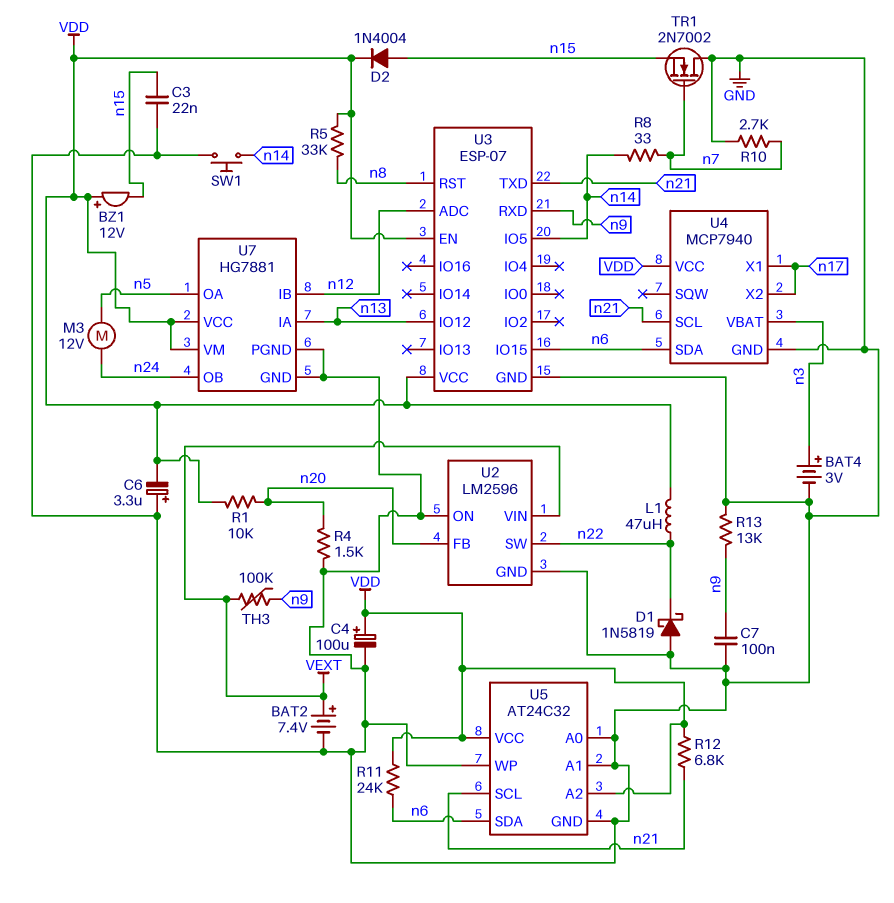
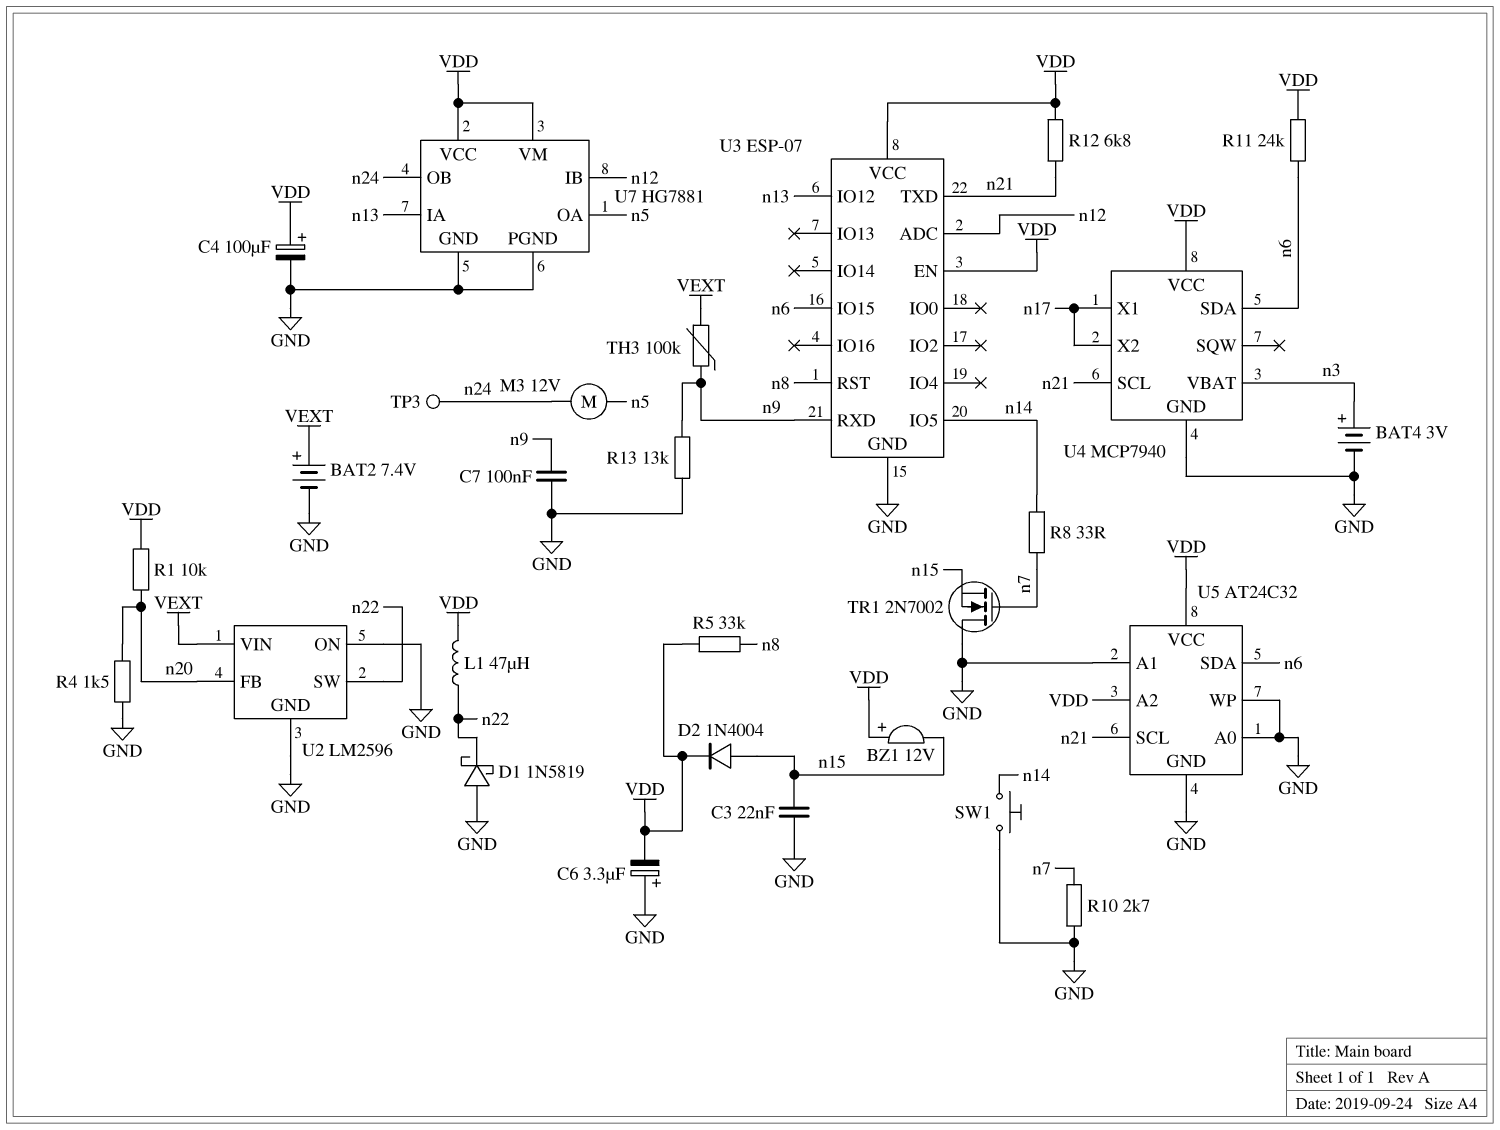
TP3: none -> test point (n24)

